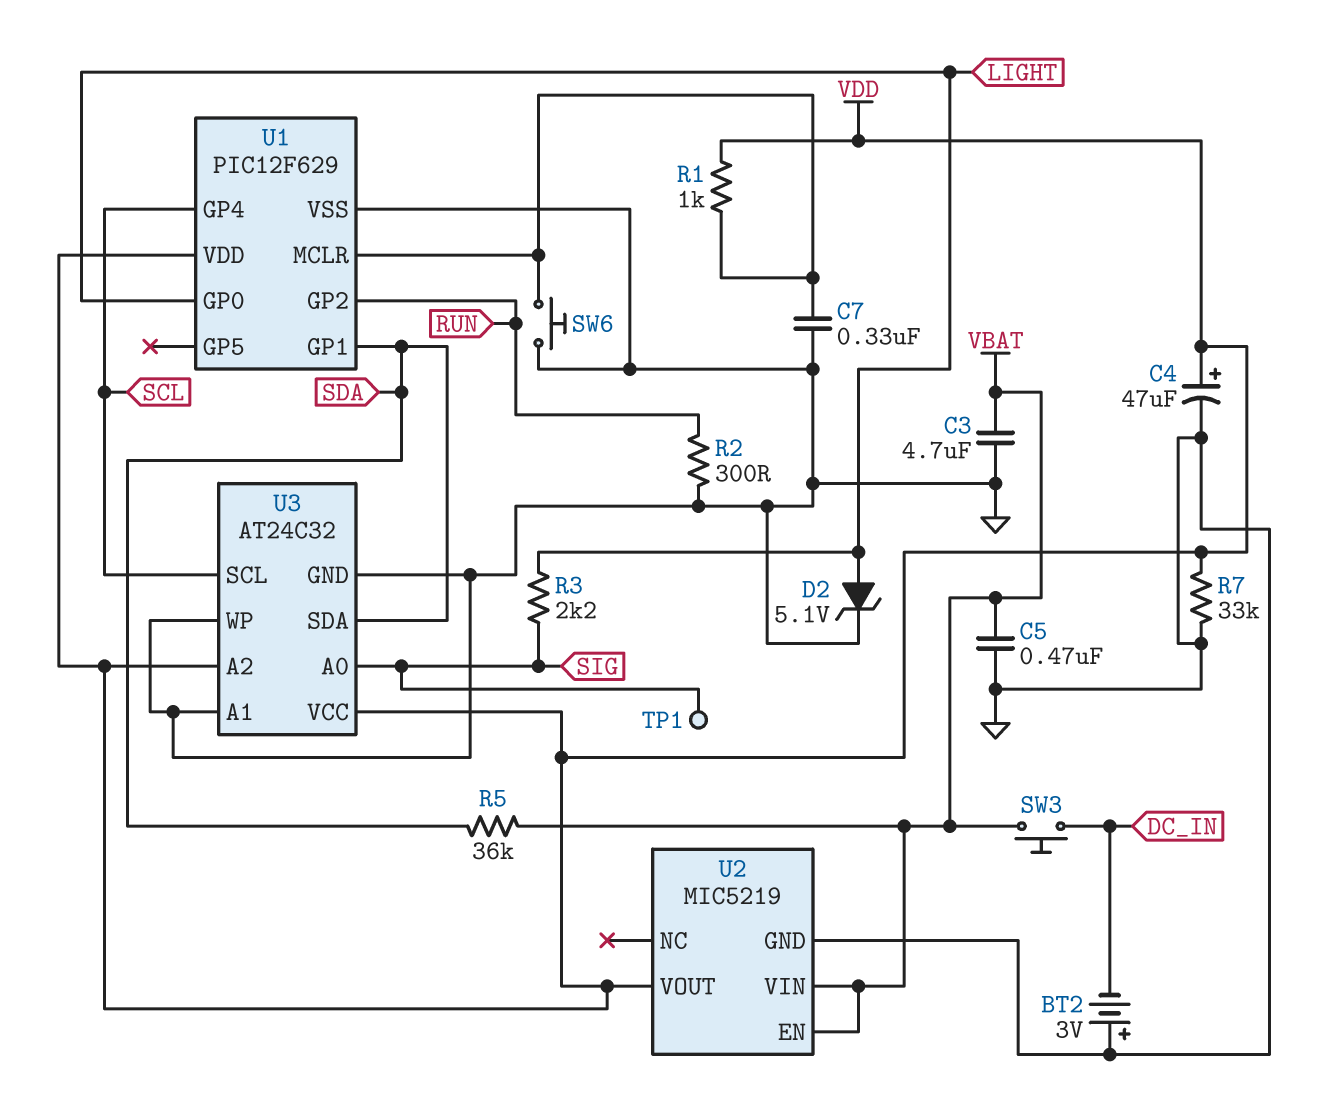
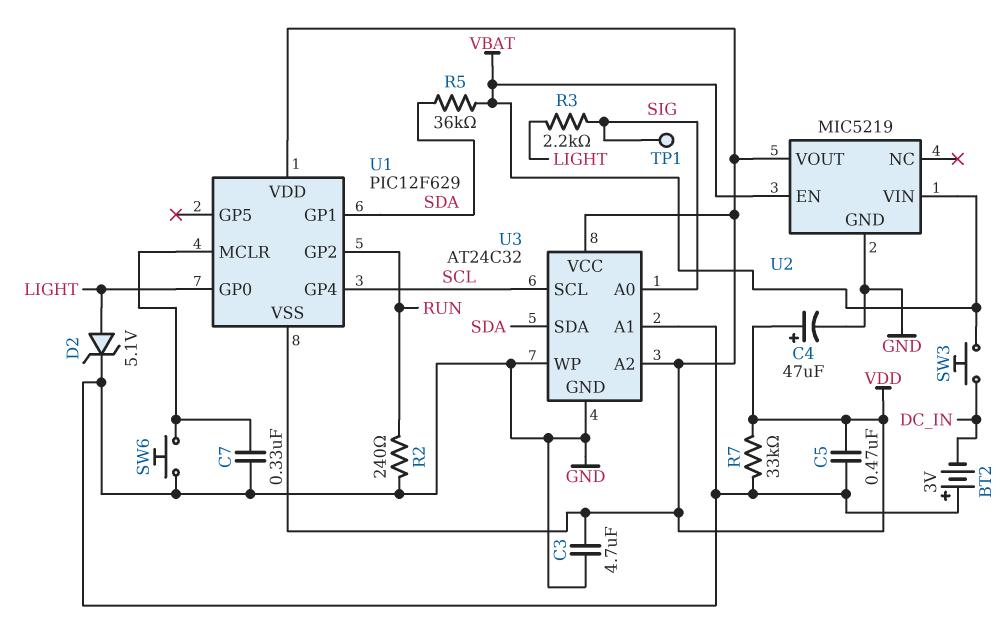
C3: 4.7uF (GND, VBAT) -> 4.7uF (GND, VDD)
C5: 470nF (GND, VBAT) -> 470nF (GND, VDD)
R1: 1k (U1/MCLR, VDD) -> none
R2: 300 (GND, RUN) -> 240 (GND, RUN)
U1 pin VSS: GND -> VDD

